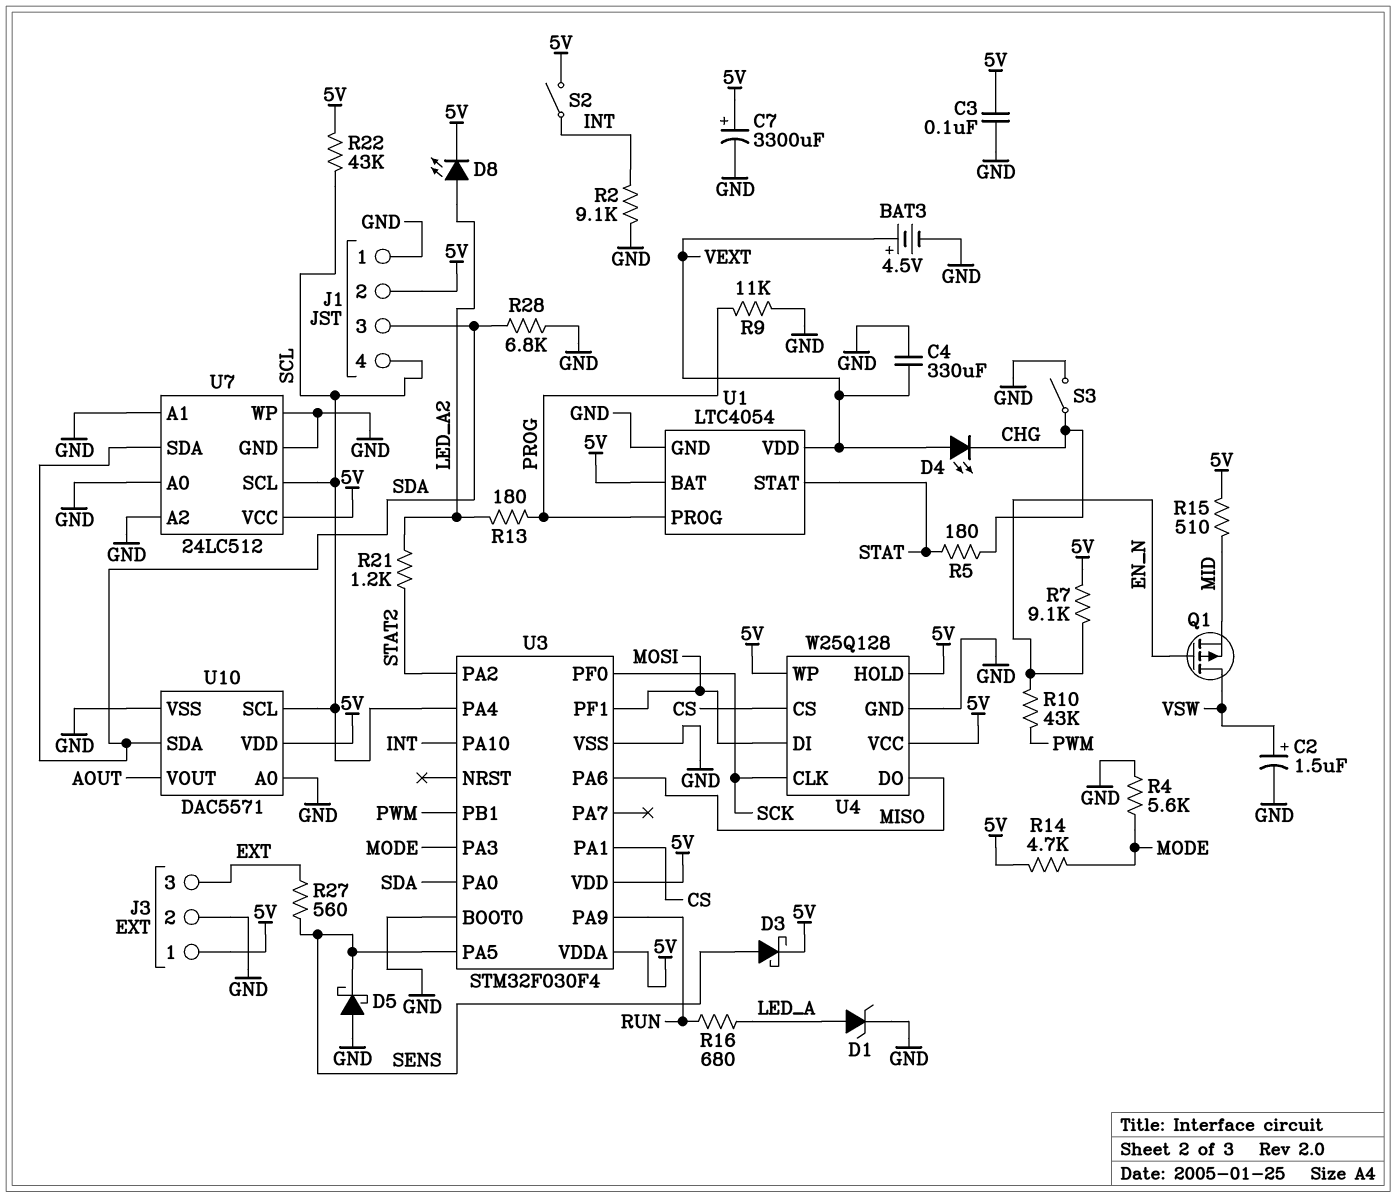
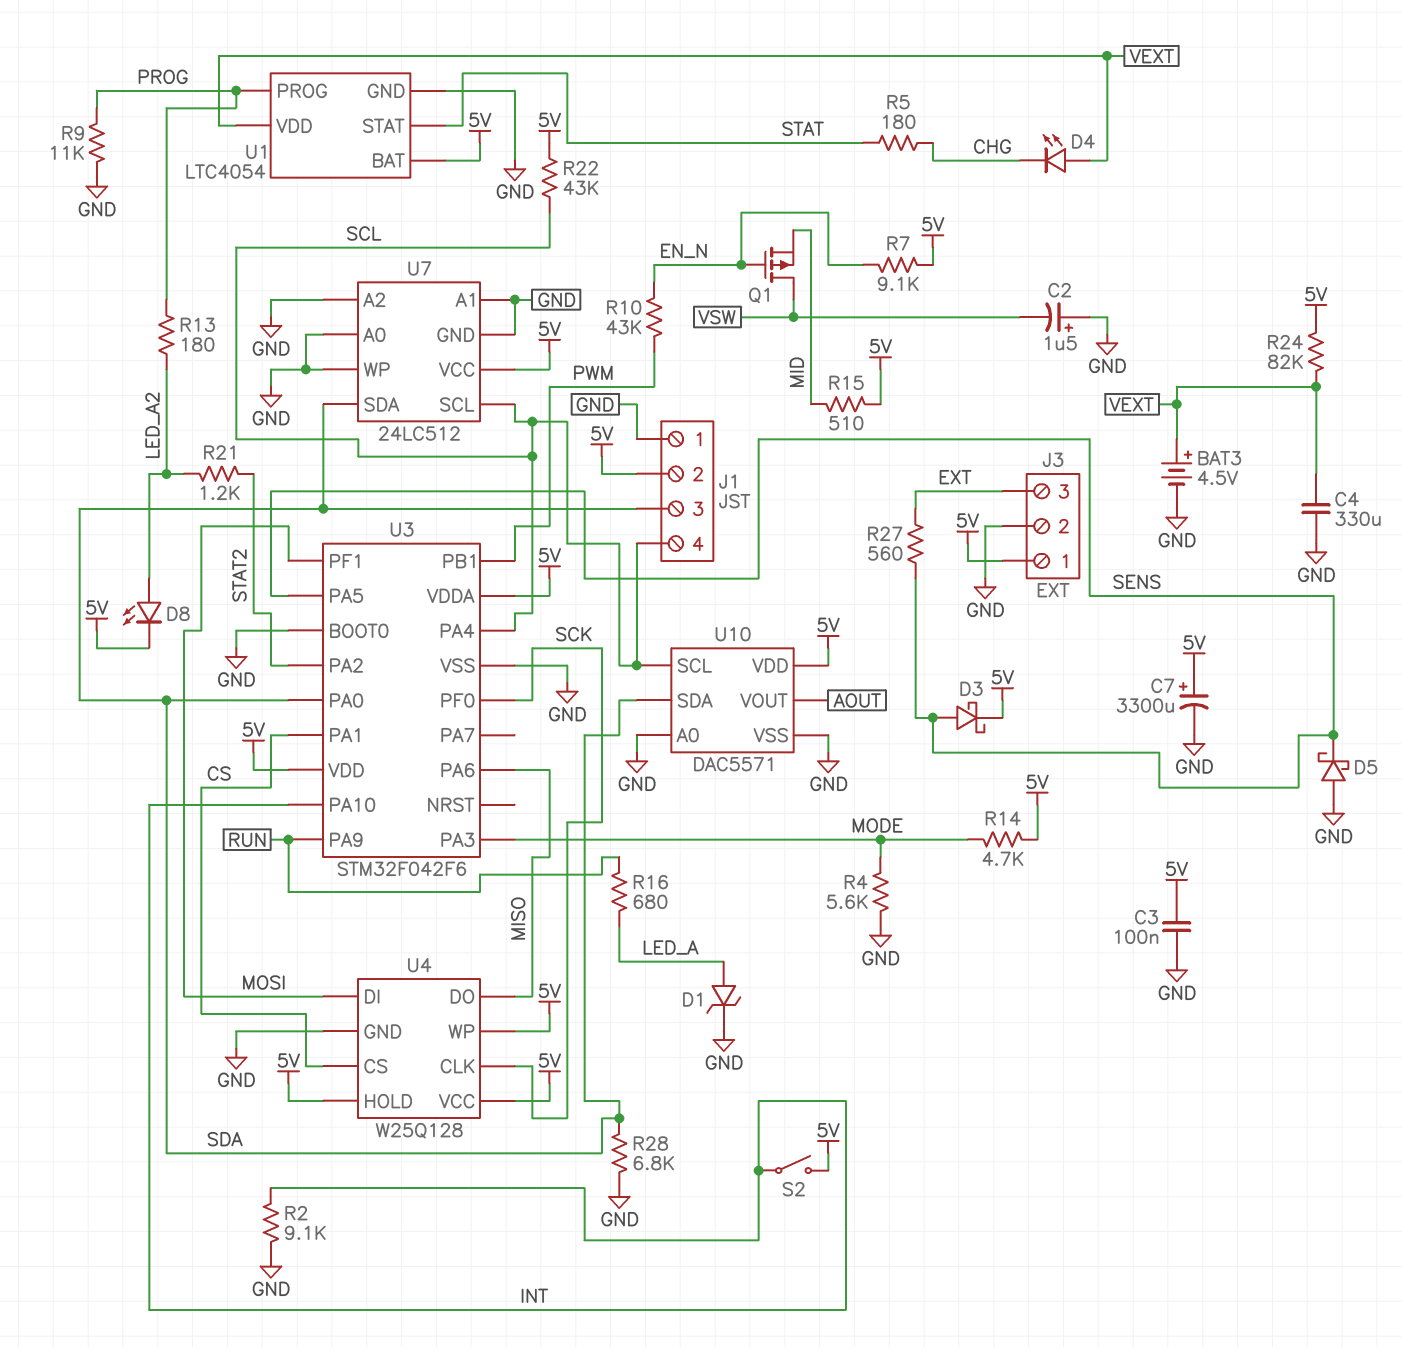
C2: 1.5uF (plus VSW, minus GND) -> 1.5uF (plus GND, minus VSW)
R24: none -> 82k (5V, VEXT)
S3: switch (CHG, GND) -> none
U3: STM32F030F4 -> STM32F042F6

